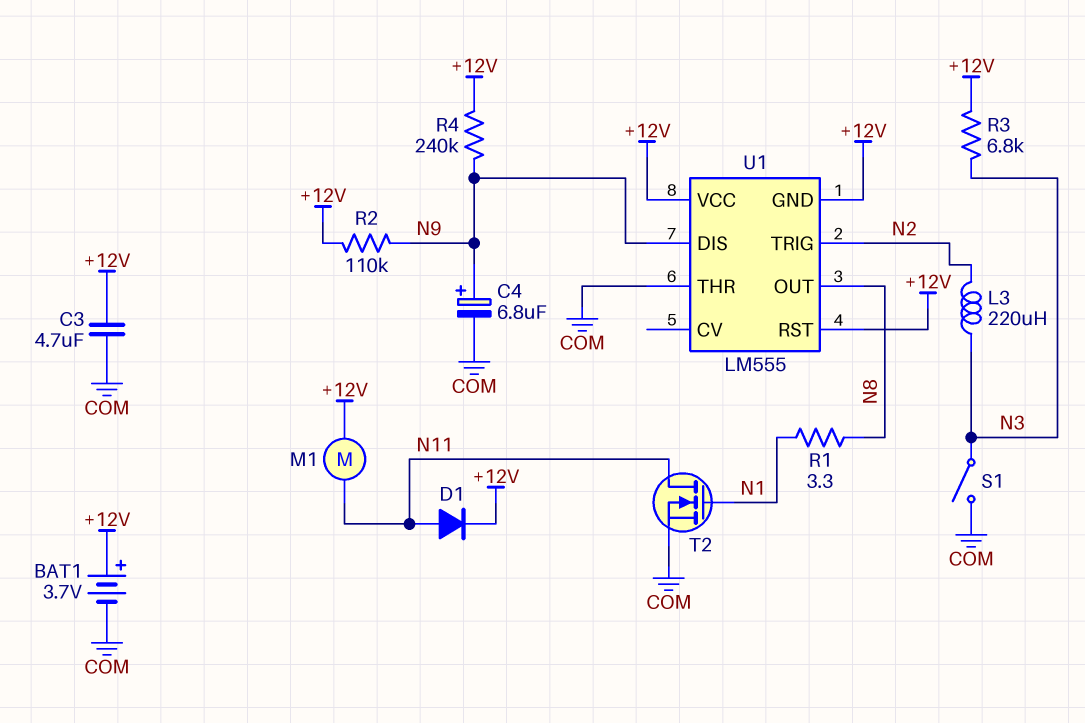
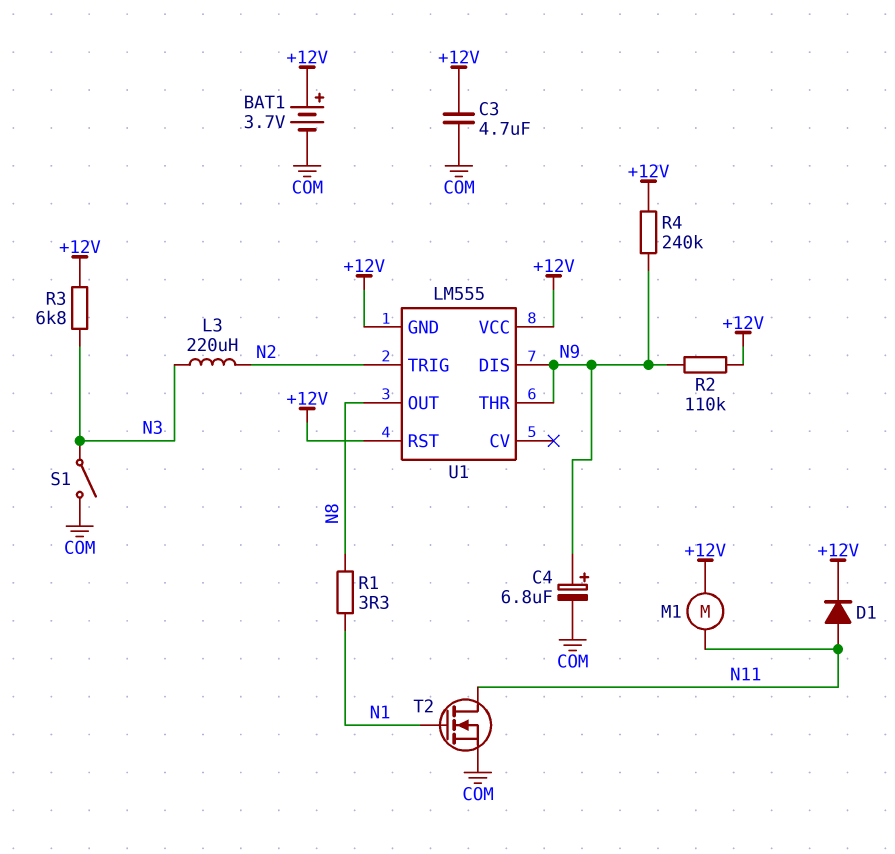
U1 pin THR: COM -> N9

